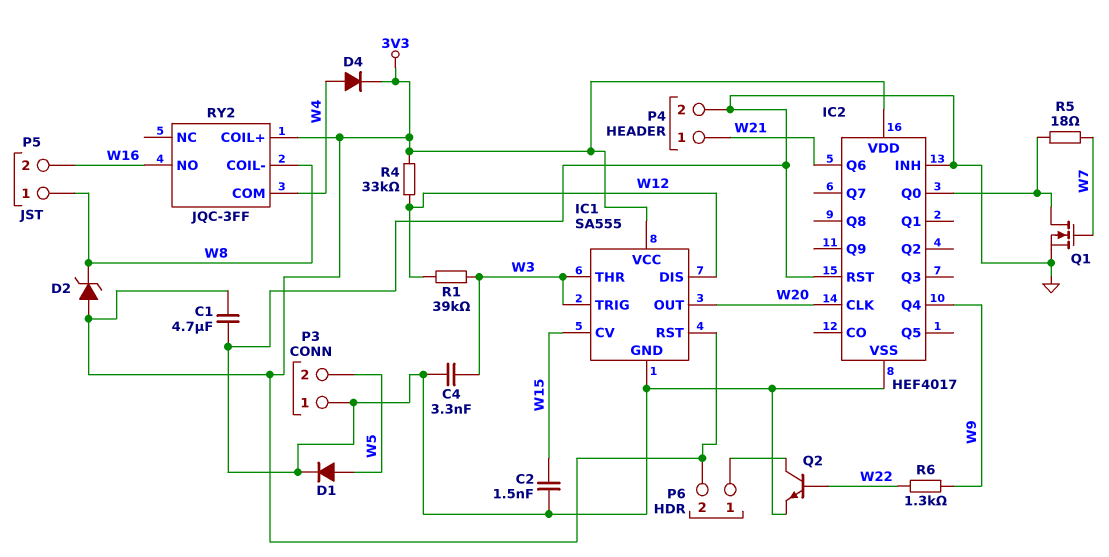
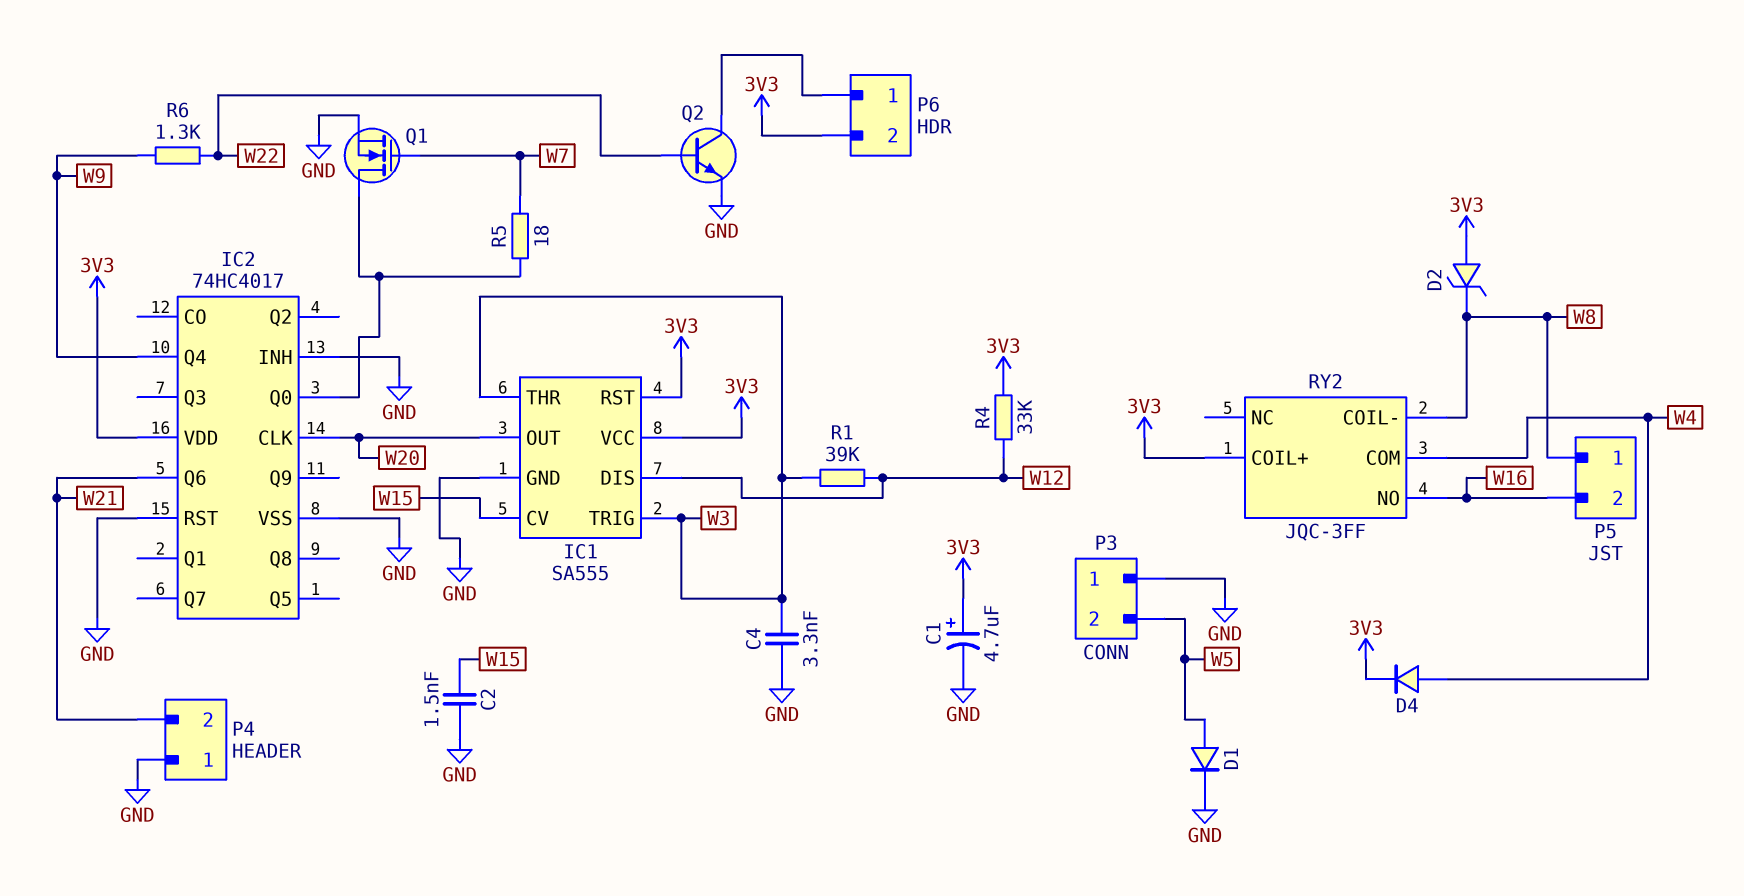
C1: 4.7uF (3V3, GND) -> 4.7uF (plus 3V3, minus GND)
IC2: HEF4017 -> 74HC4017
P4 pin 1: W21 -> GND
P4 pin 2: GND -> W21

